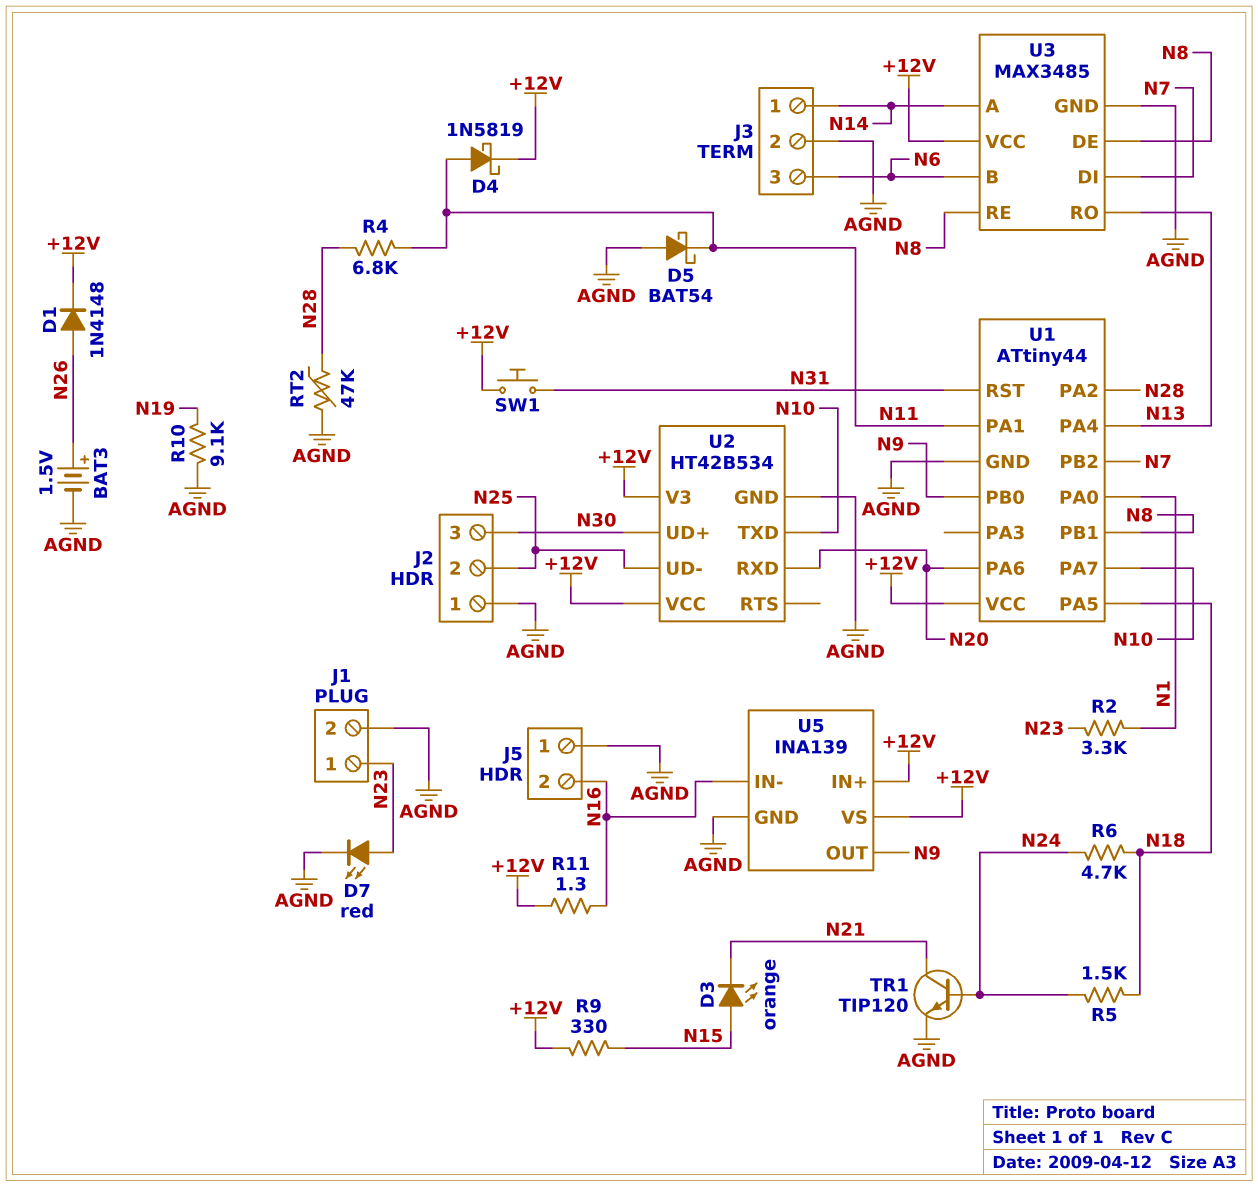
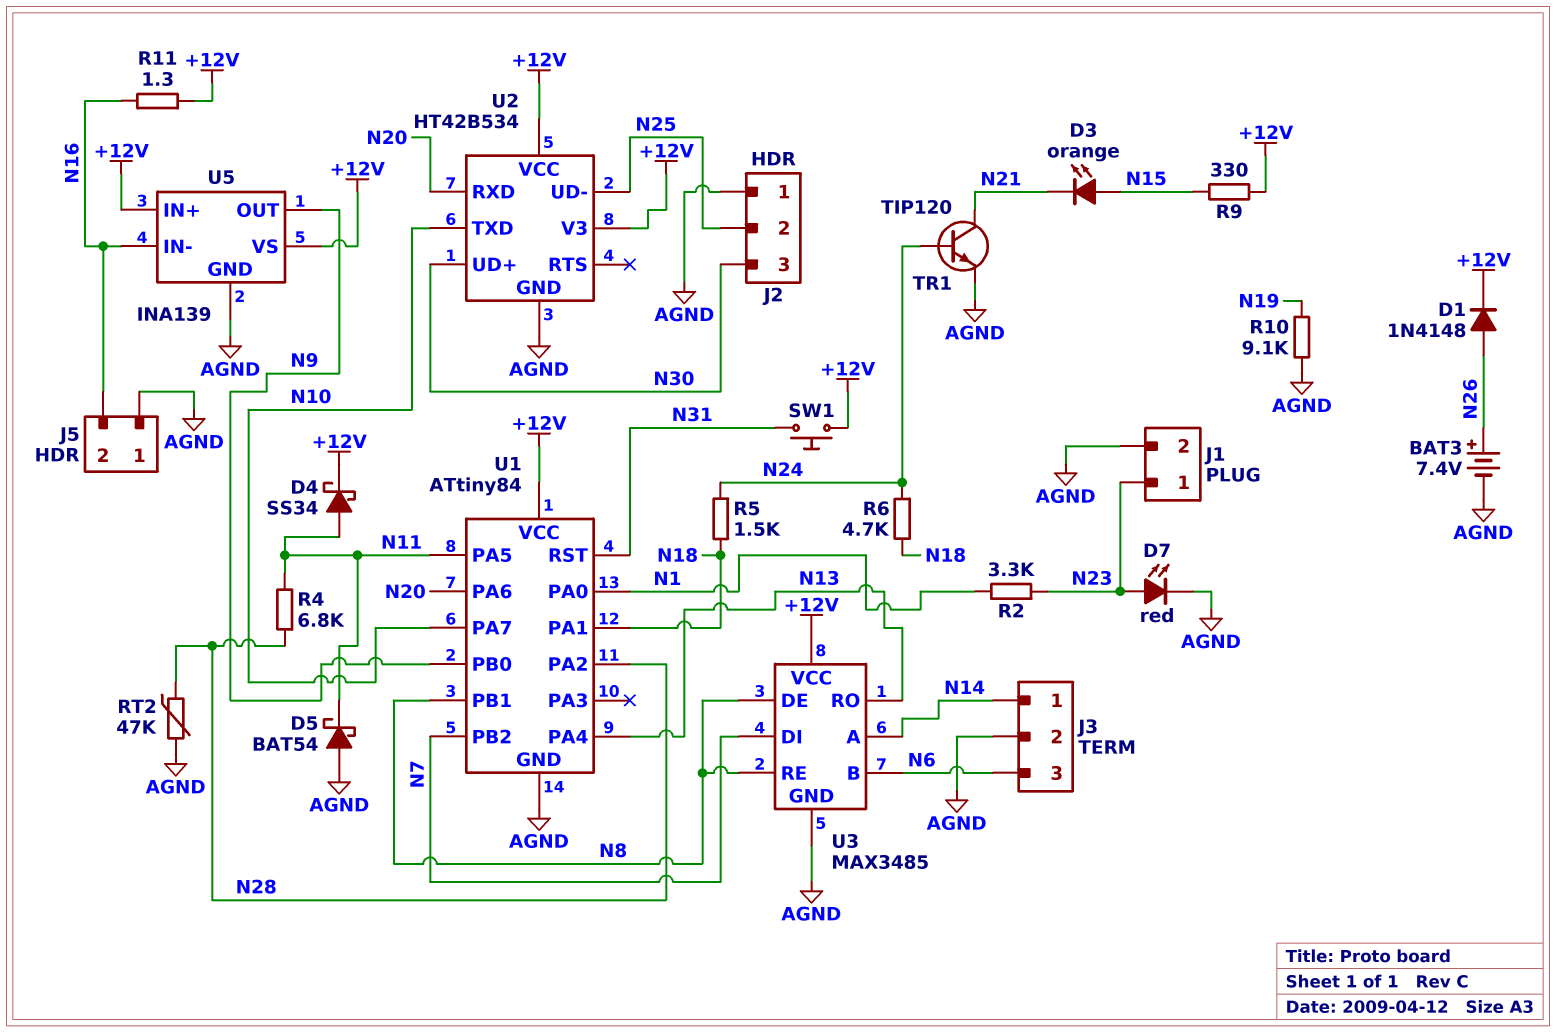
BAT3: 1.5V (plus N26, minus AGND) -> 7.4V (plus N26, minus AGND)
D4: schottky 1N5819 (A N11, K +12V) -> schottky SS34 (A N11, K +12V)
U1: ATtiny44 -> ATtiny84
U1 pin PA1: N11 -> N18
U1 pin PA5: N18 -> N11

